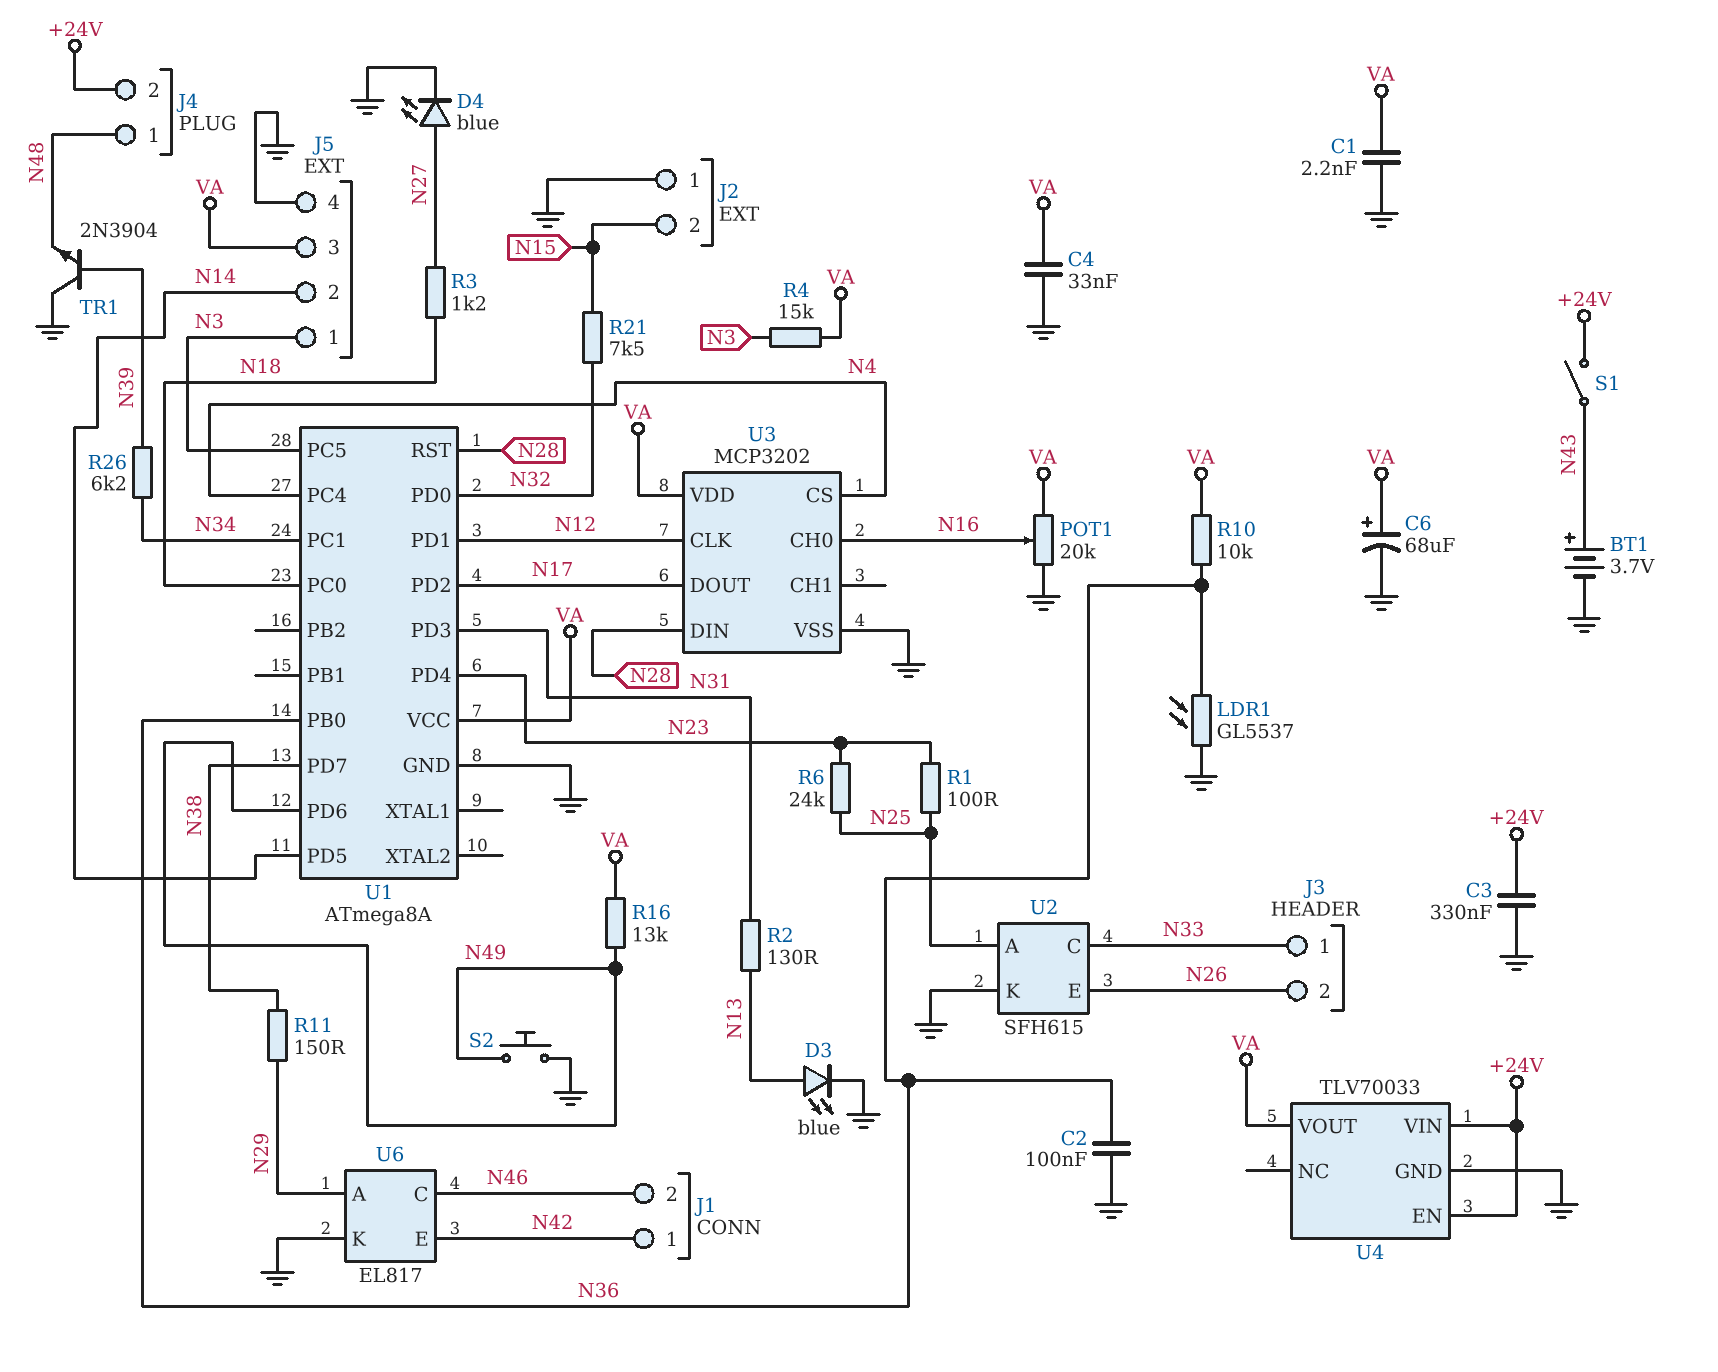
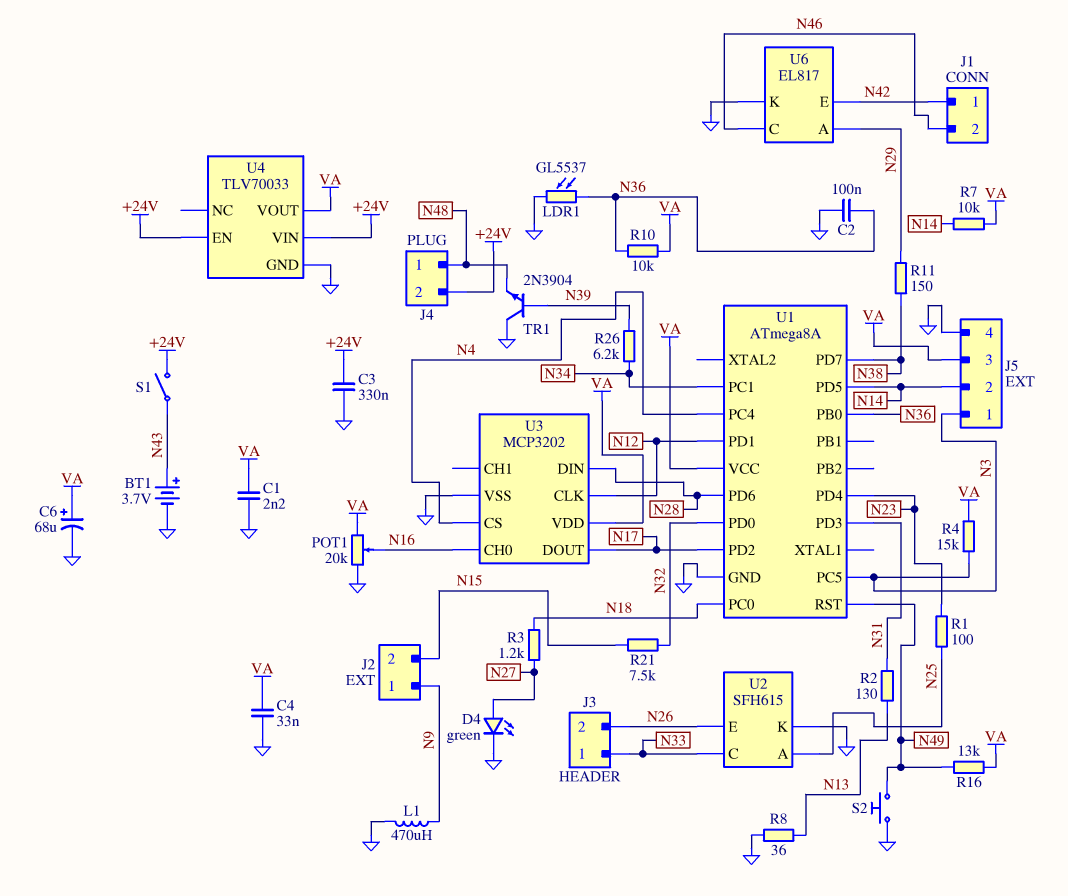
D3: LED blue (A N13, K GND) -> none
D4: LED blue (A N27, K GND) -> LED green (A N27, K GND)
J2 pin 1: GND -> N9
L1: none -> 470uH (GND, N9)
R6: 24k (N23, N25) -> none
R7: none -> 10k (N14, VA)
R8: none -> 36 (GND, N13)
U1 pin PD6: N49 -> N28
U1 pin RST: N28 -> N49

